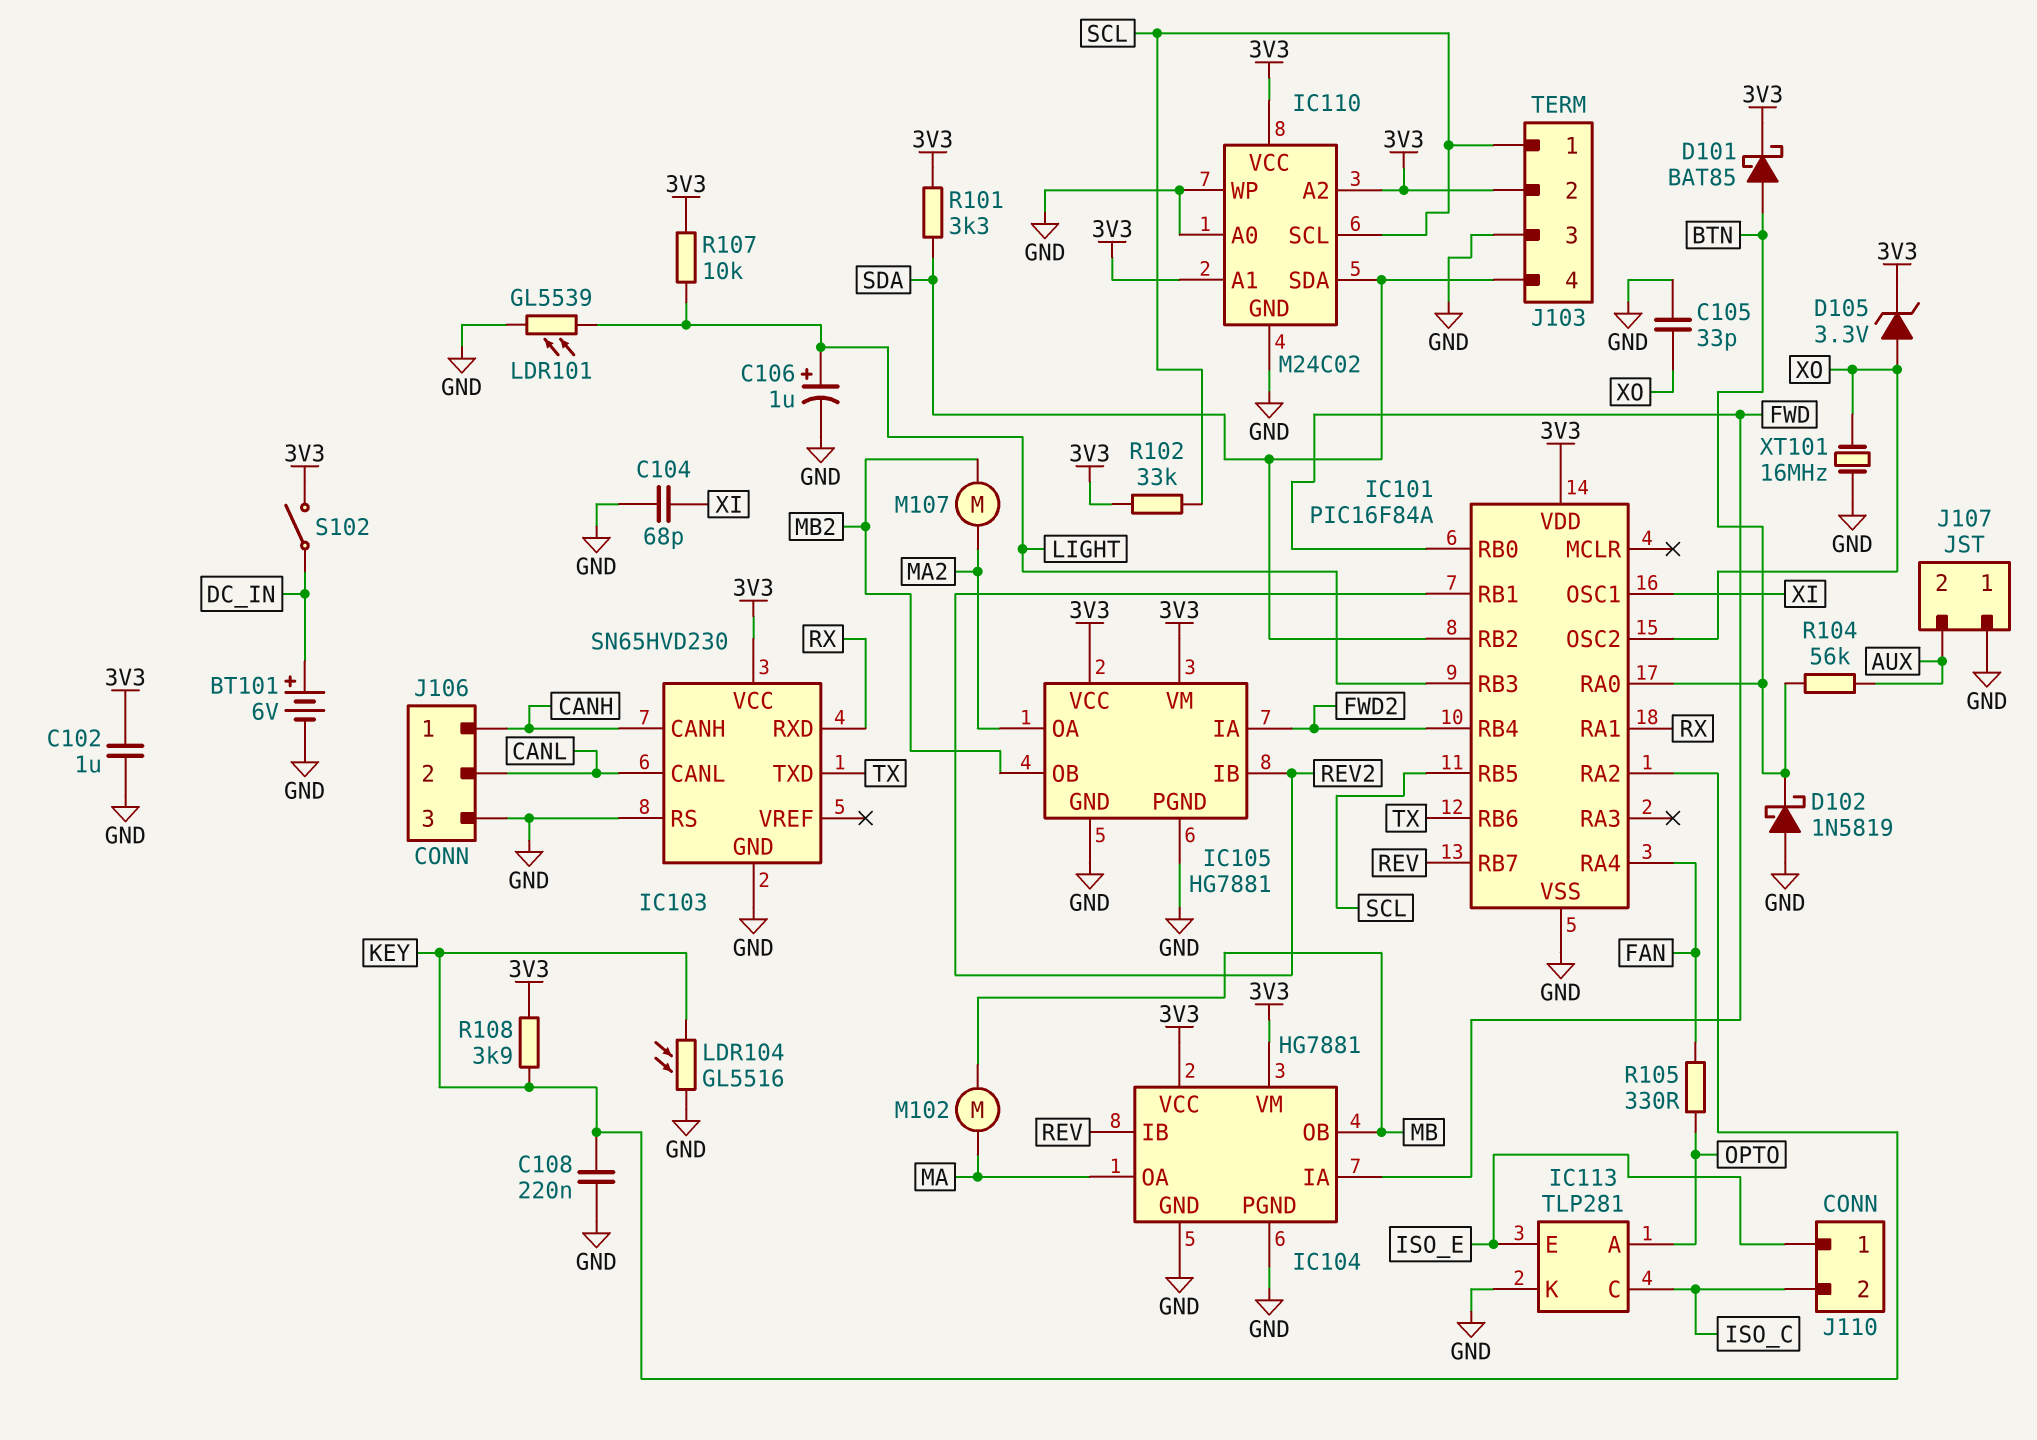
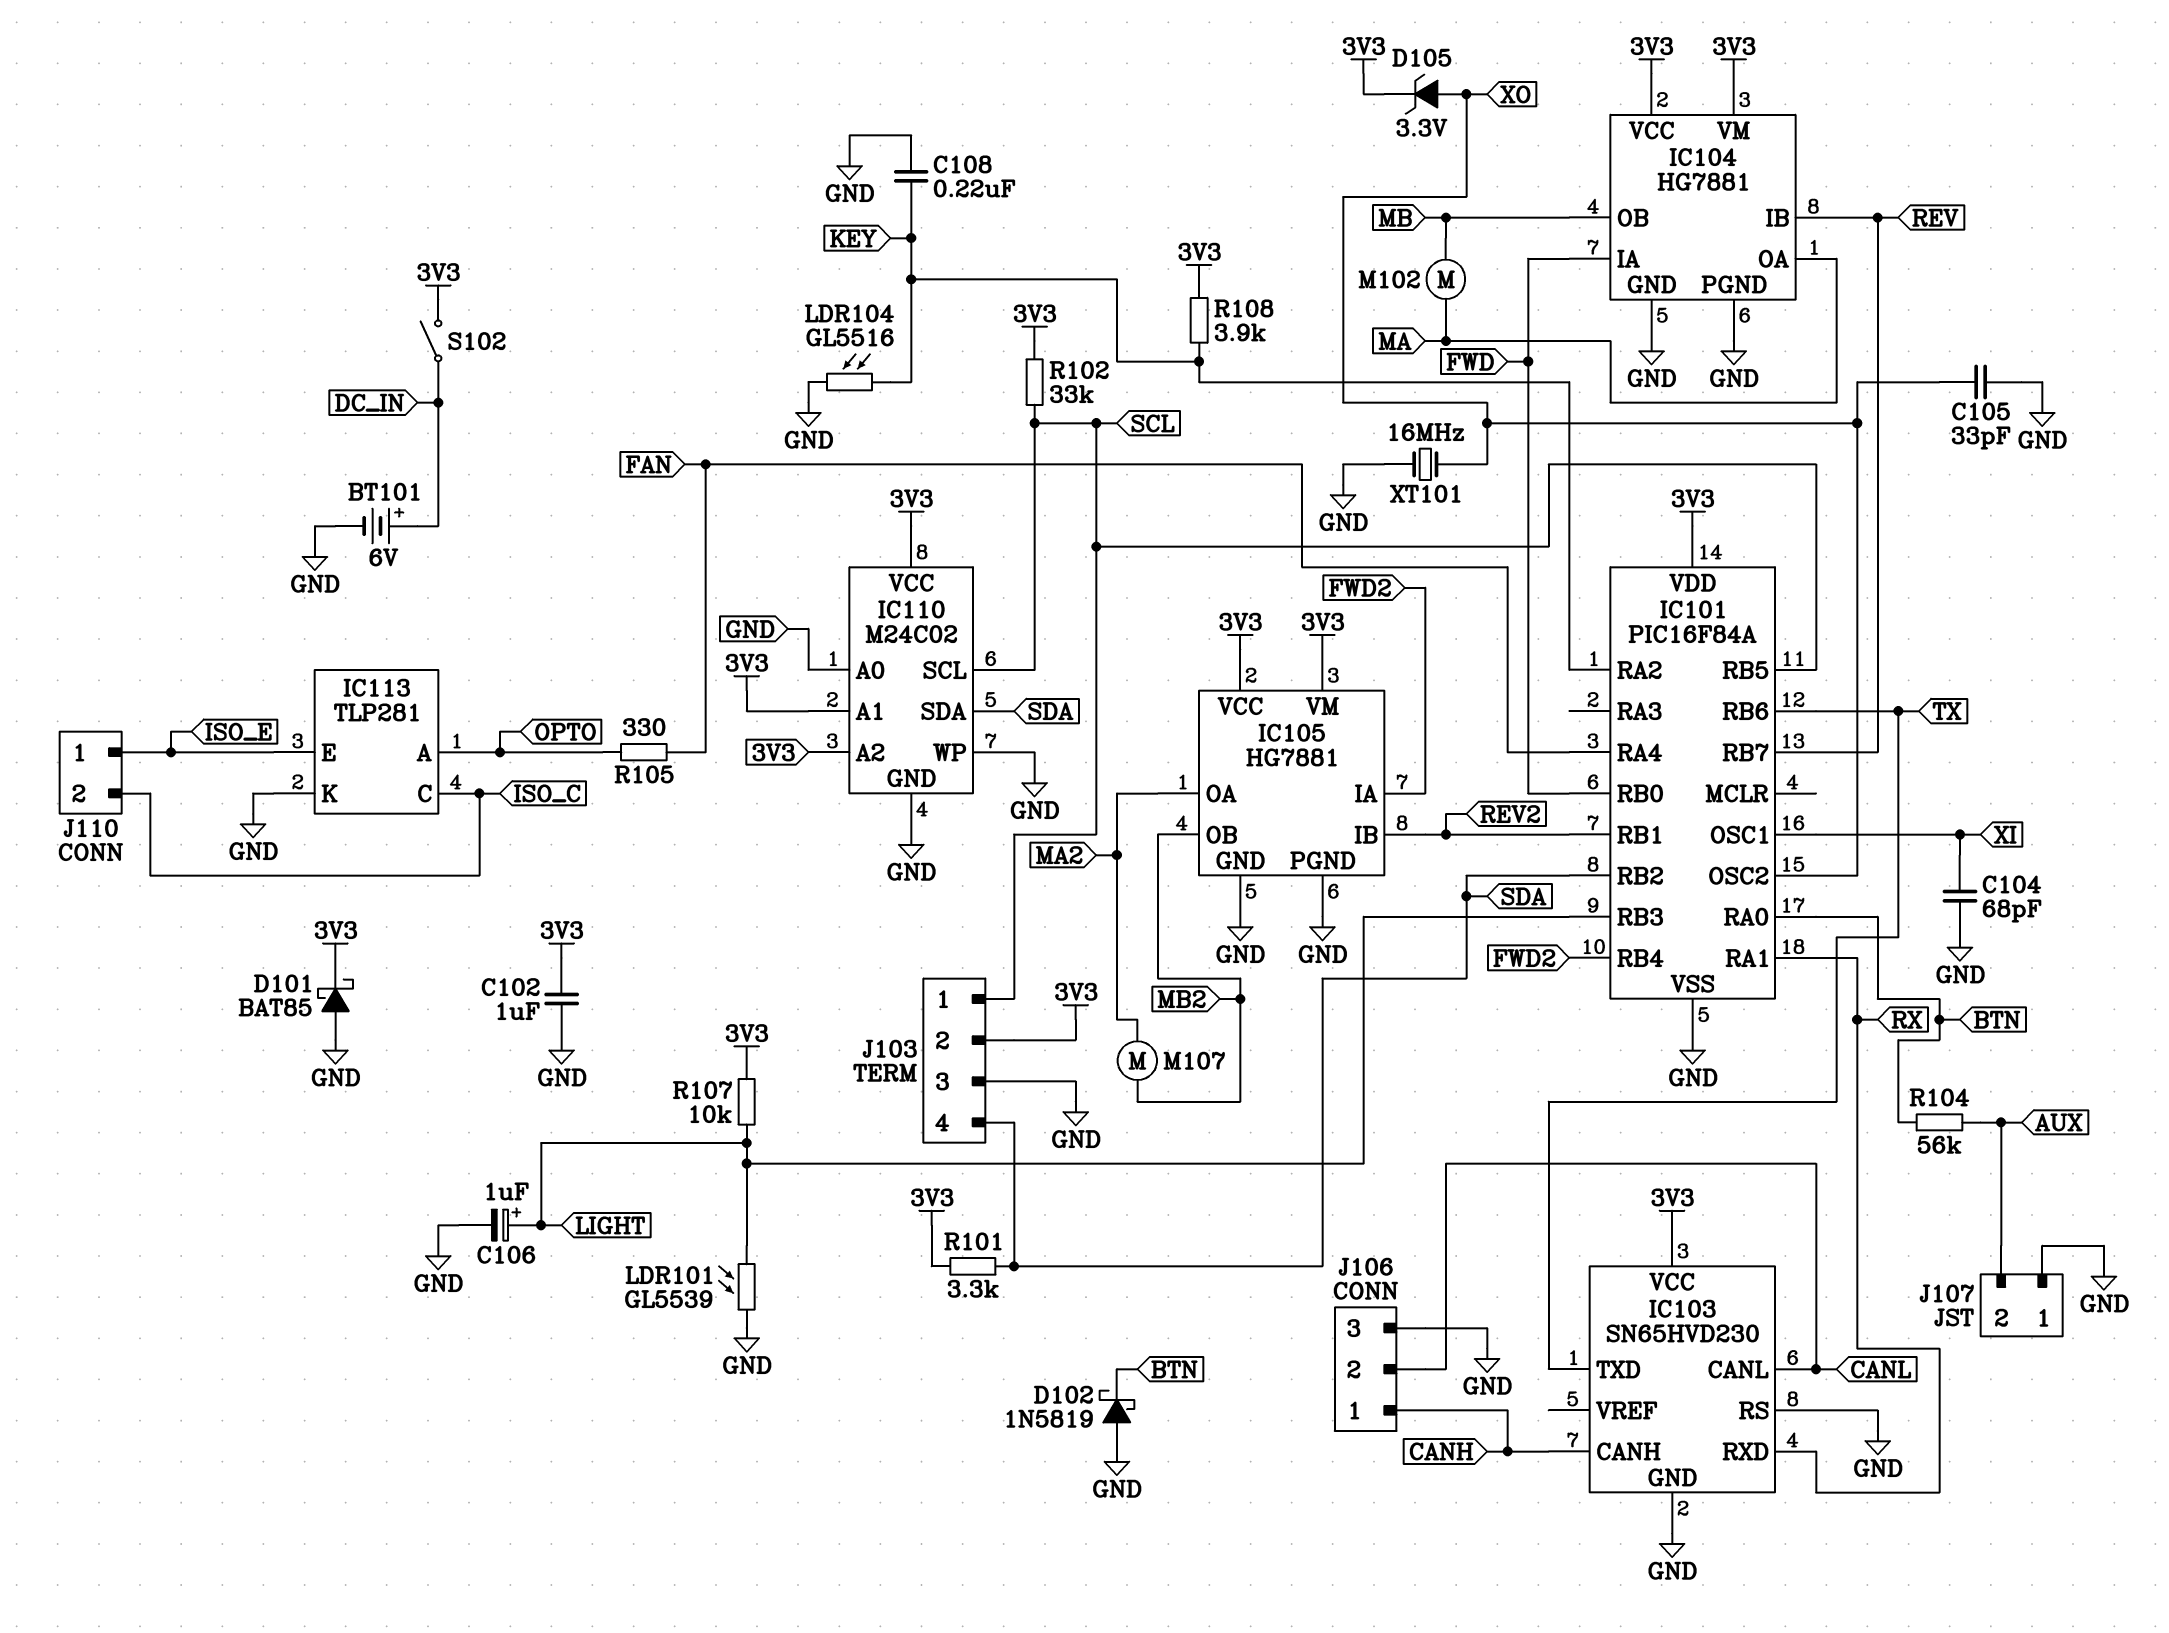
D101: schottky BAT85 (A BTN, K 3V3) -> schottky BAT85 (A GND, K 3V3)

